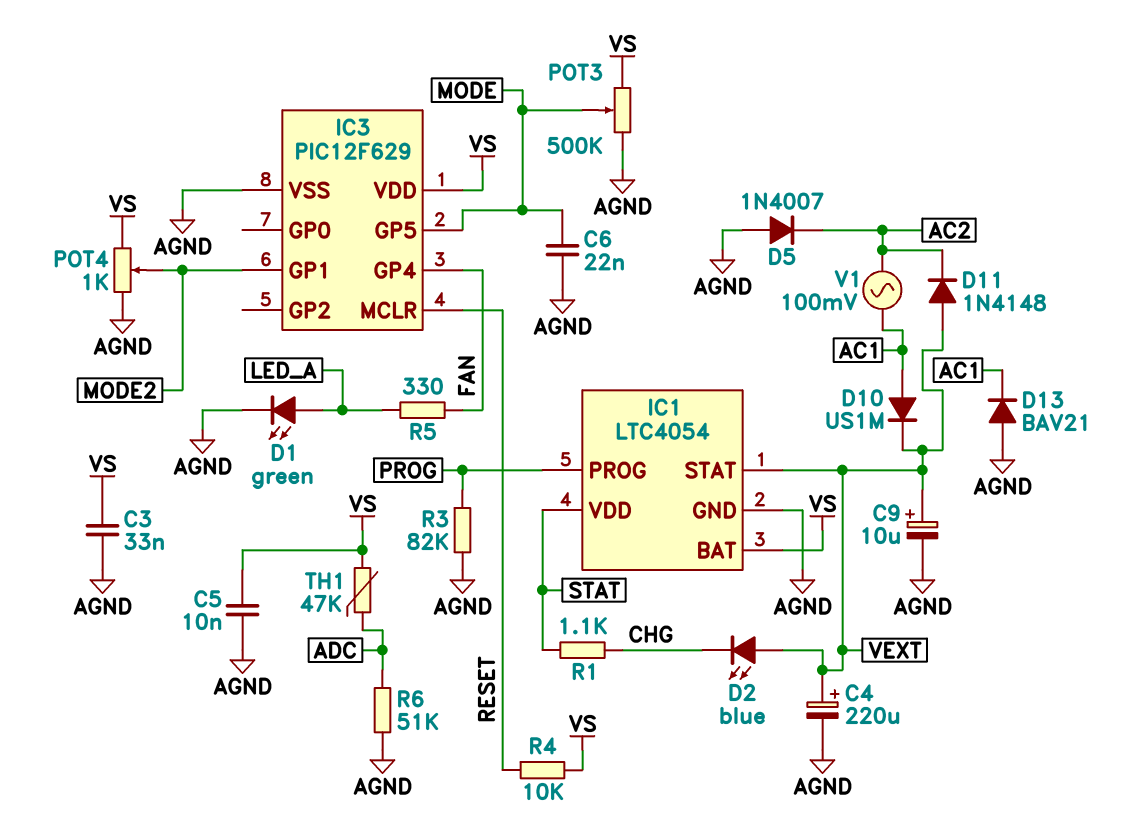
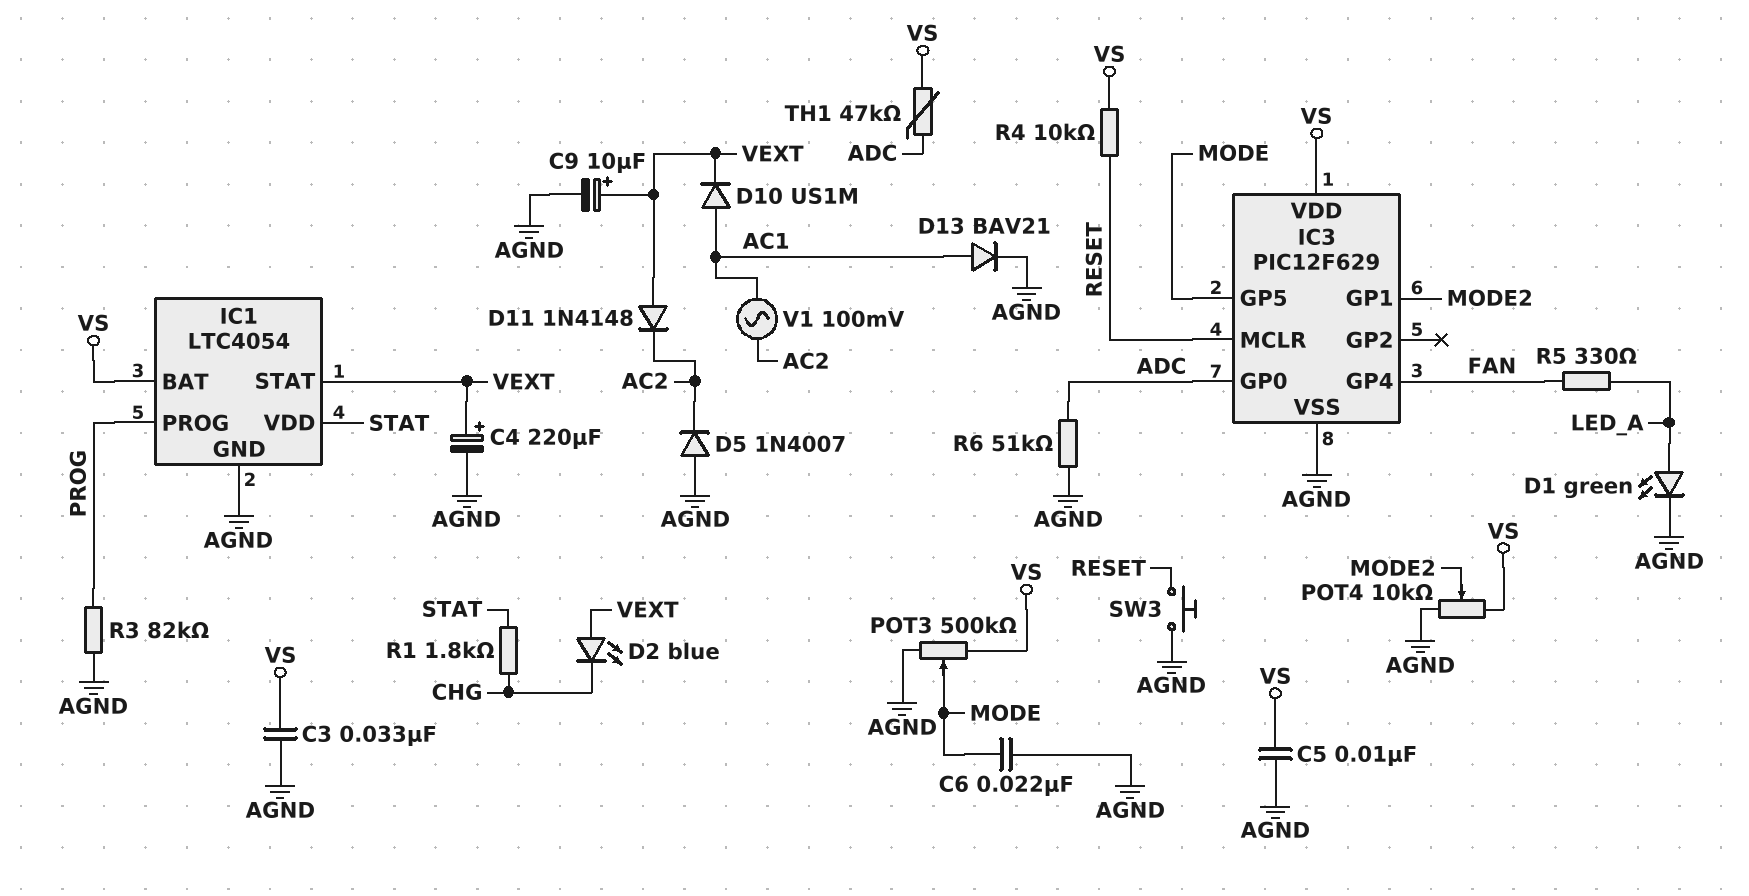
D13: diode BAV21 (A AGND, K AC1) -> diode BAV21 (A AC1, K AGND)
IC3 pin GP0: none -> ADC
POT4: 1k (AGND, VS, wiper MODE2) -> 10k (AGND, VS, wiper MODE2)
R1: 1.1k (CHG, STAT) -> 1.8k (CHG, STAT)
SW3: none -> button (AGND, RESET)

